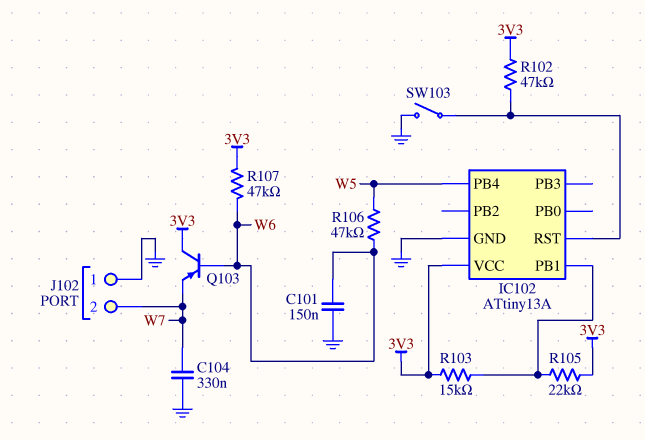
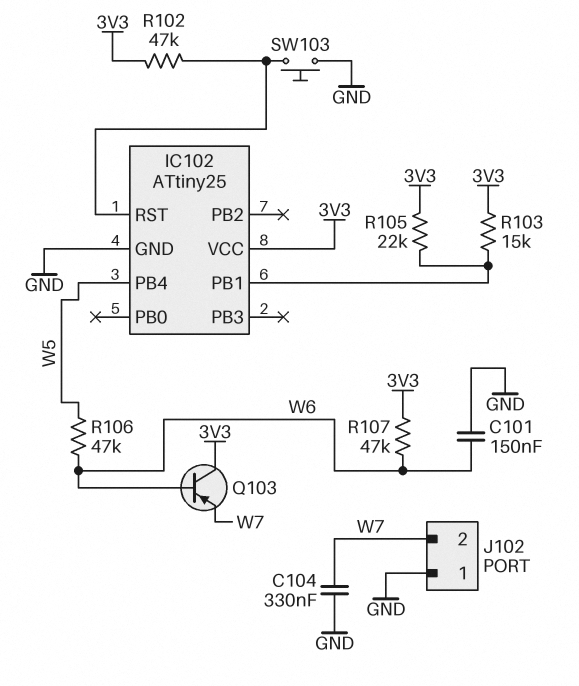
IC102: ATtiny13A -> ATtiny25
SW103: switch (GND, IC102/RST) -> button (GND, IC102/RST)

